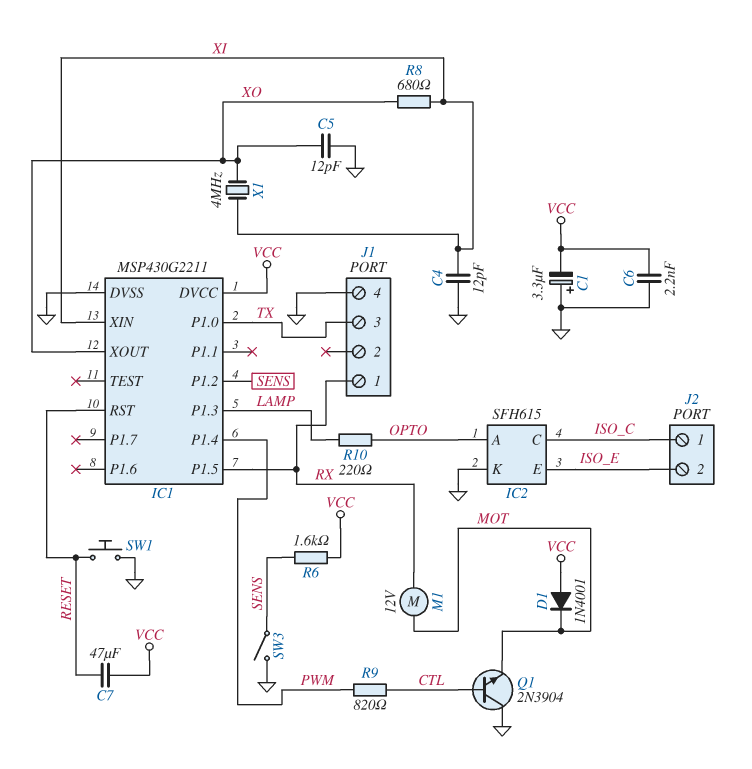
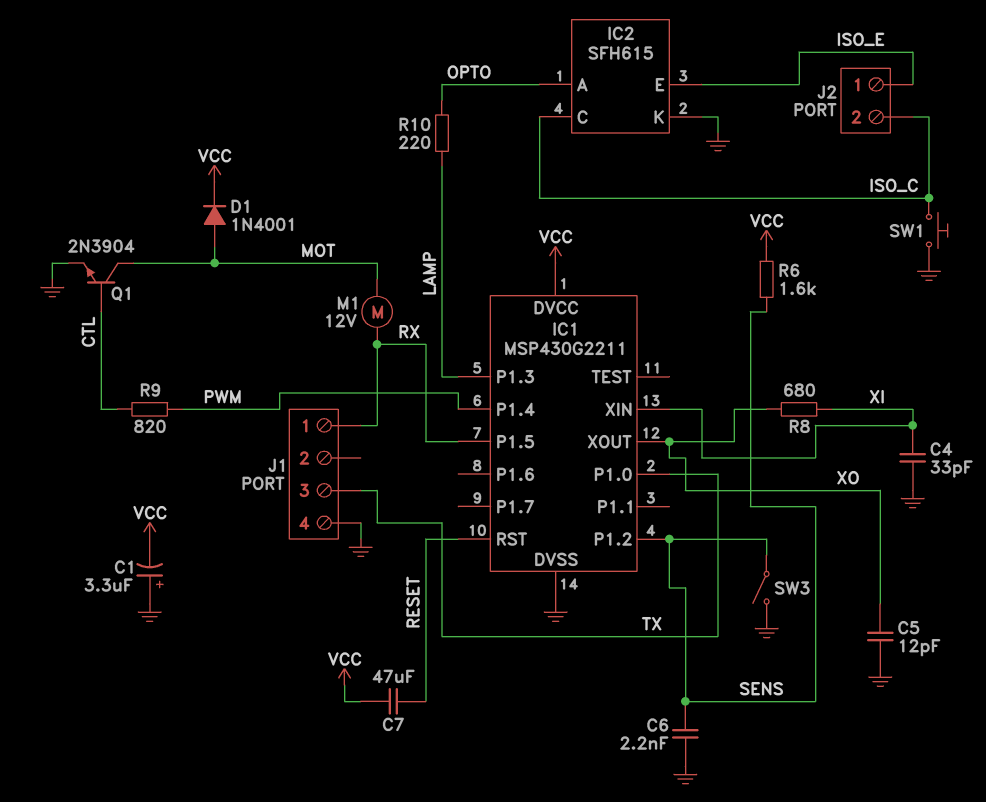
C4: 12pF (GND, XI) -> 33pF (GND, XI)
C6: 2.2nF (GND, VCC) -> 2.2nF (GND, SENS)
D1: diode 1N4001 (A VCC, K MOT) -> diode 1N4001 (A MOT, K VCC)
J2 pin 1: ISO_C -> ISO_E
J2 pin 2: ISO_E -> ISO_C
Q1: NPN 2N3904 (B CTL, C GND, E MOT) -> NPN 2N3904 (B CTL, C MOT, E GND)
SW1: button (GND, RESET) -> button (GND, ISO_C)
X1: 4MHz (XI, XO) -> none

